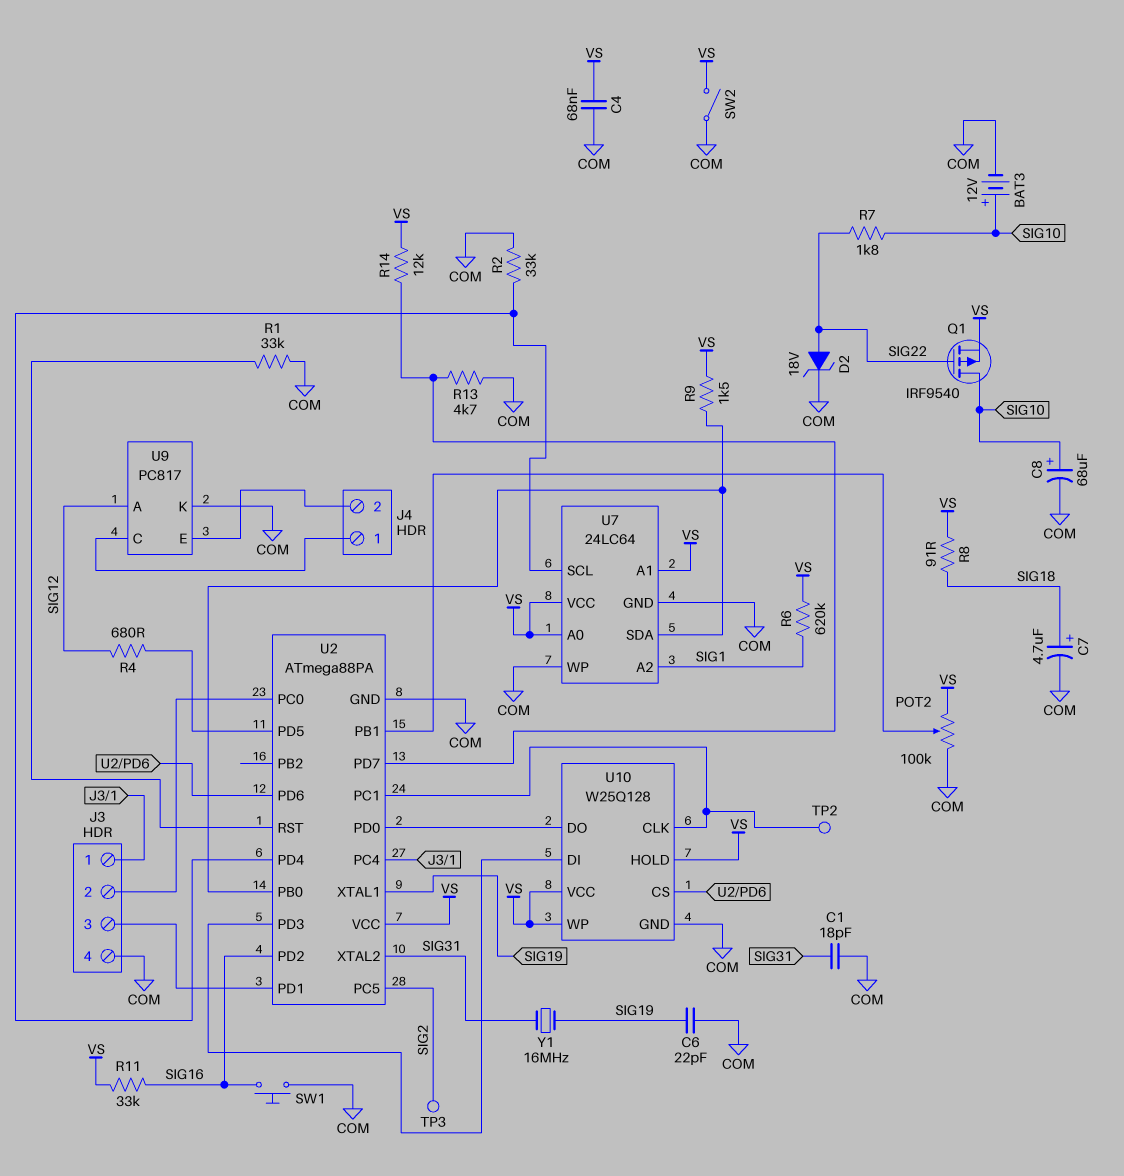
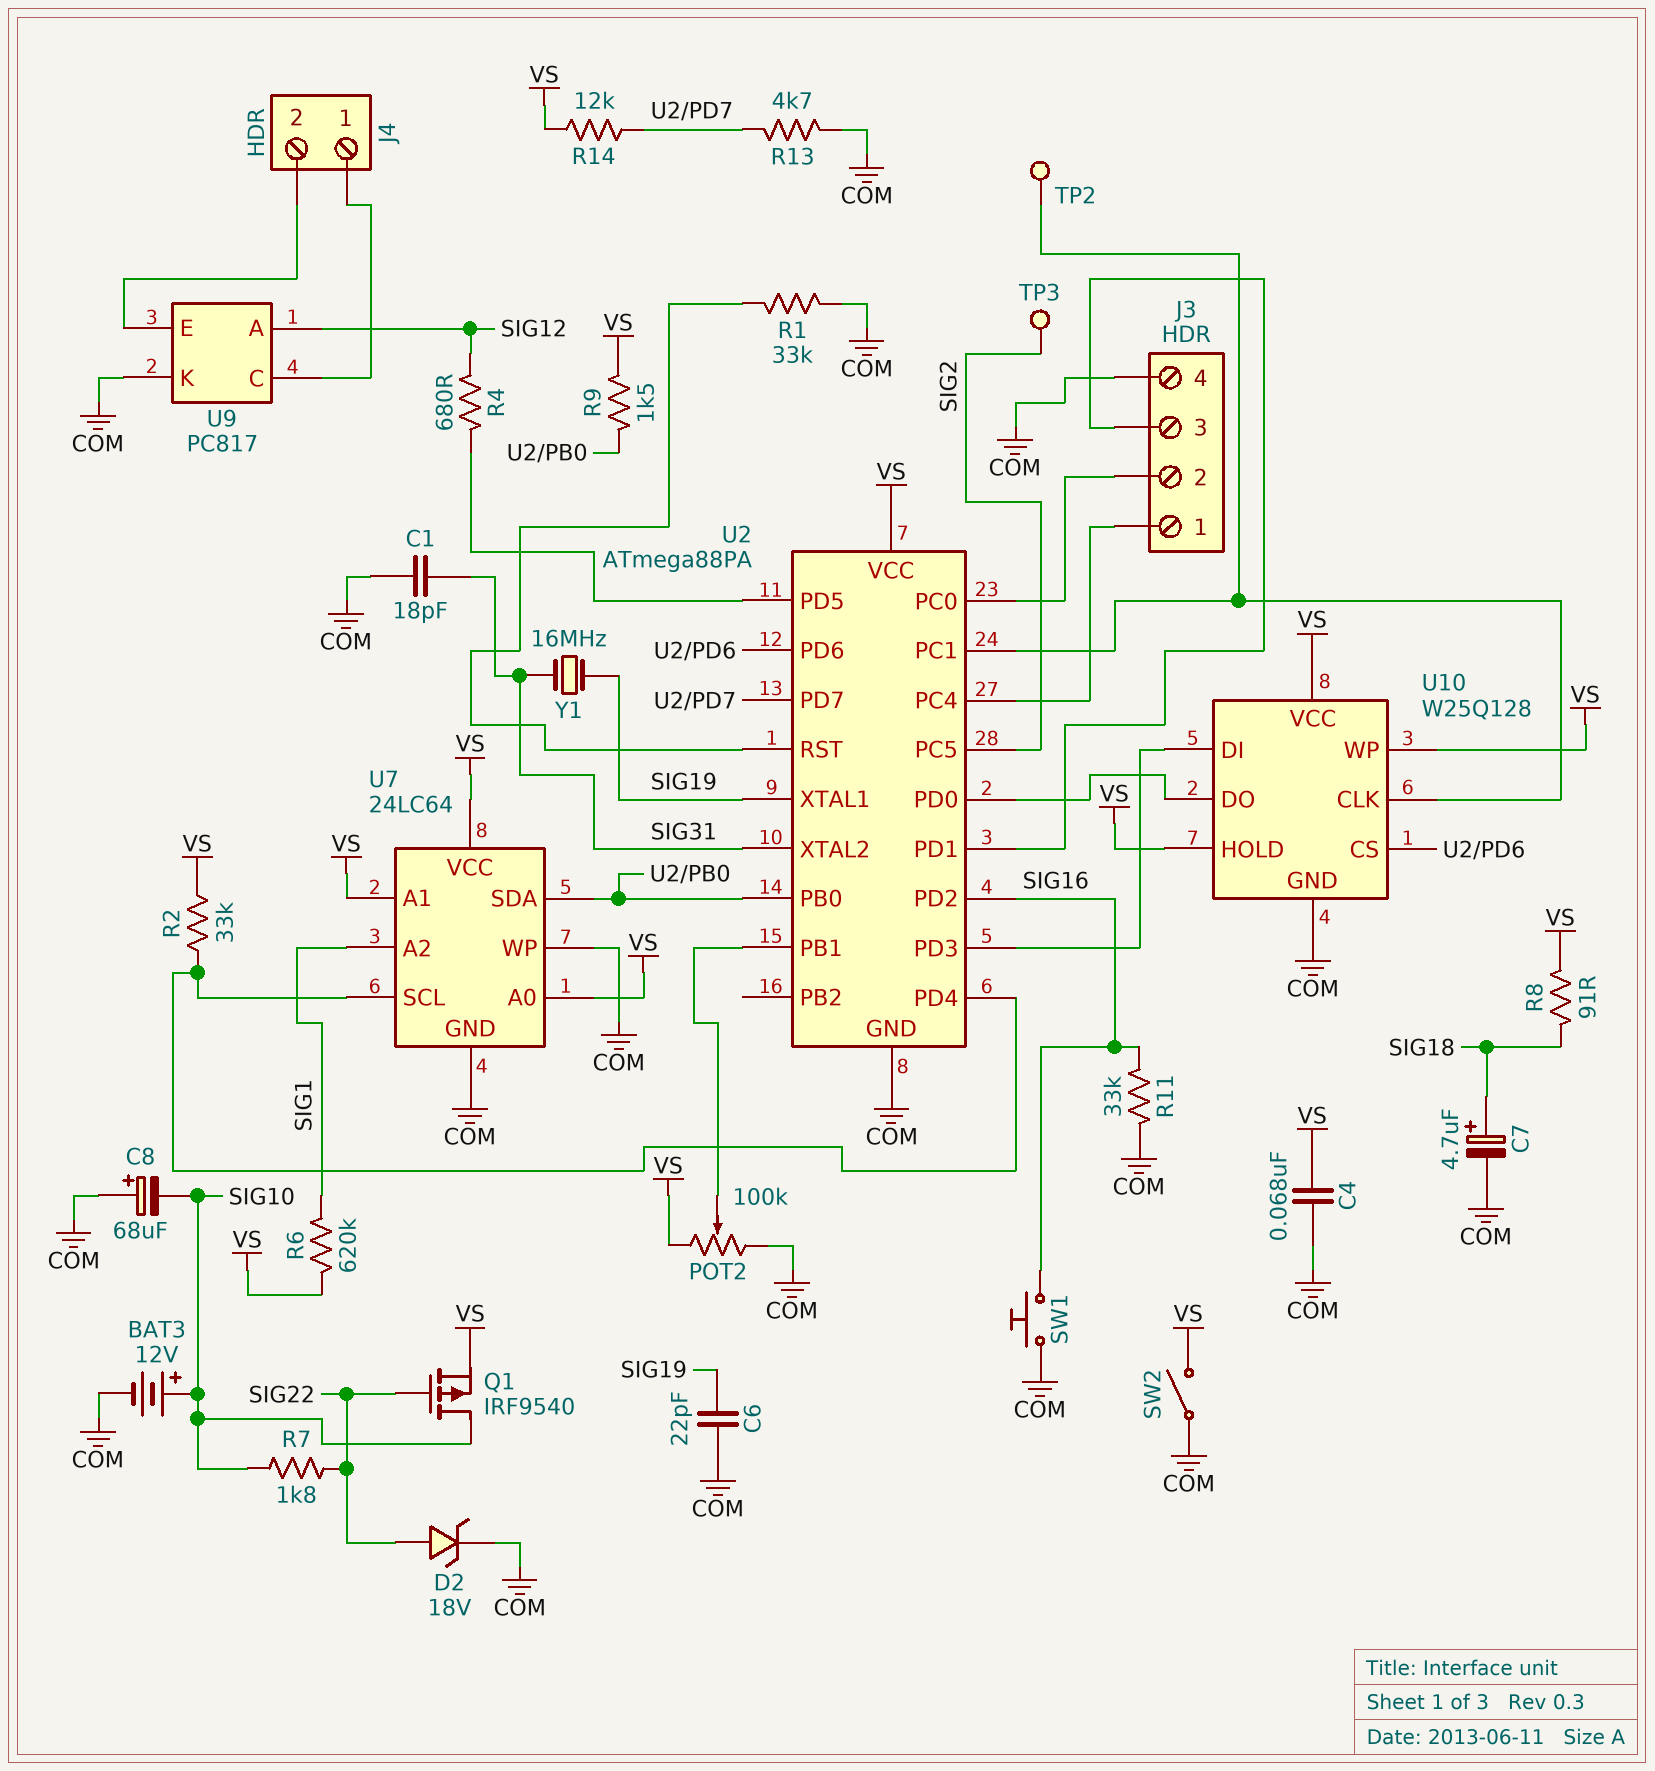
C8: 68uF (plus SIG10, minus COM) -> 68uF (plus COM, minus SIG10)
R2: 33k (COM, U2/PD4) -> 33k (U2/PD4, VS)
R11: 33k (SIG16, VS) -> 33k (COM, SIG16)

